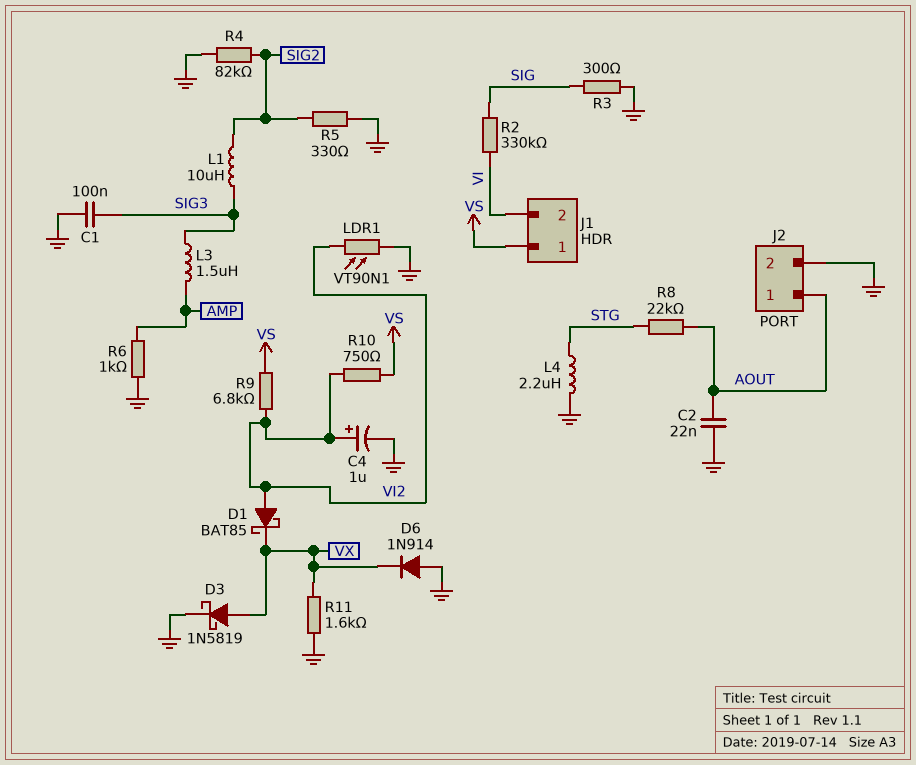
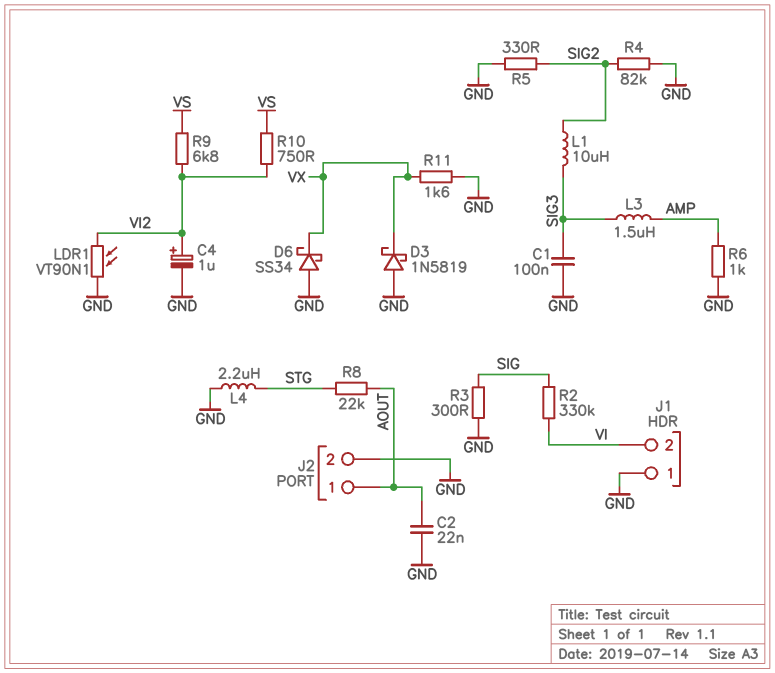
D1: schottky BAT85 (A VI2, K VX) -> none
D3: schottky 1N5819 (A VX, K GND) -> schottky 1N5819 (A GND, K VX)
D6: diode 1N914 (A GND, K VX) -> schottky SS34 (A GND, K VX)
J1 pin 1: VS -> GND

